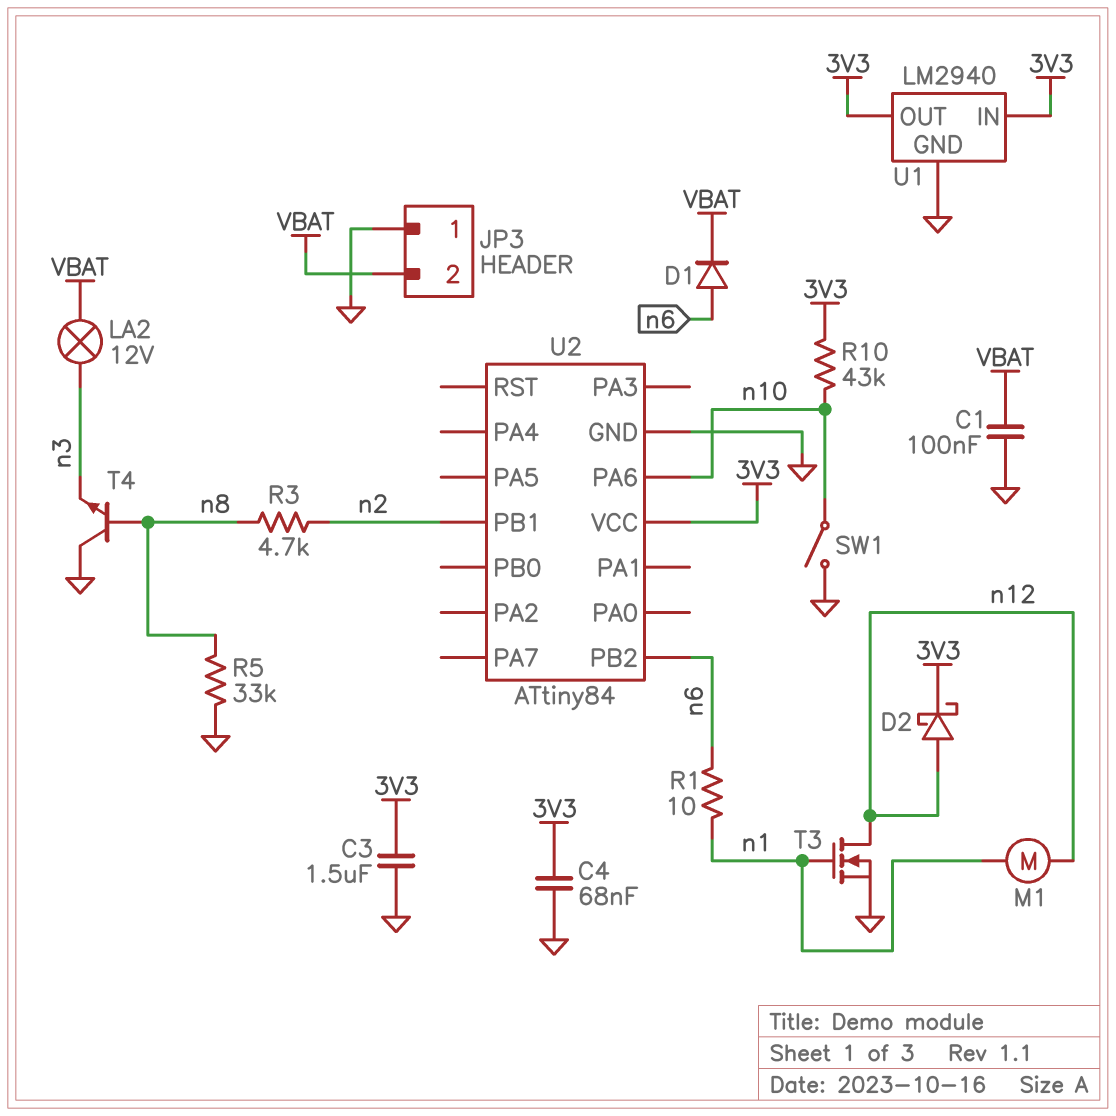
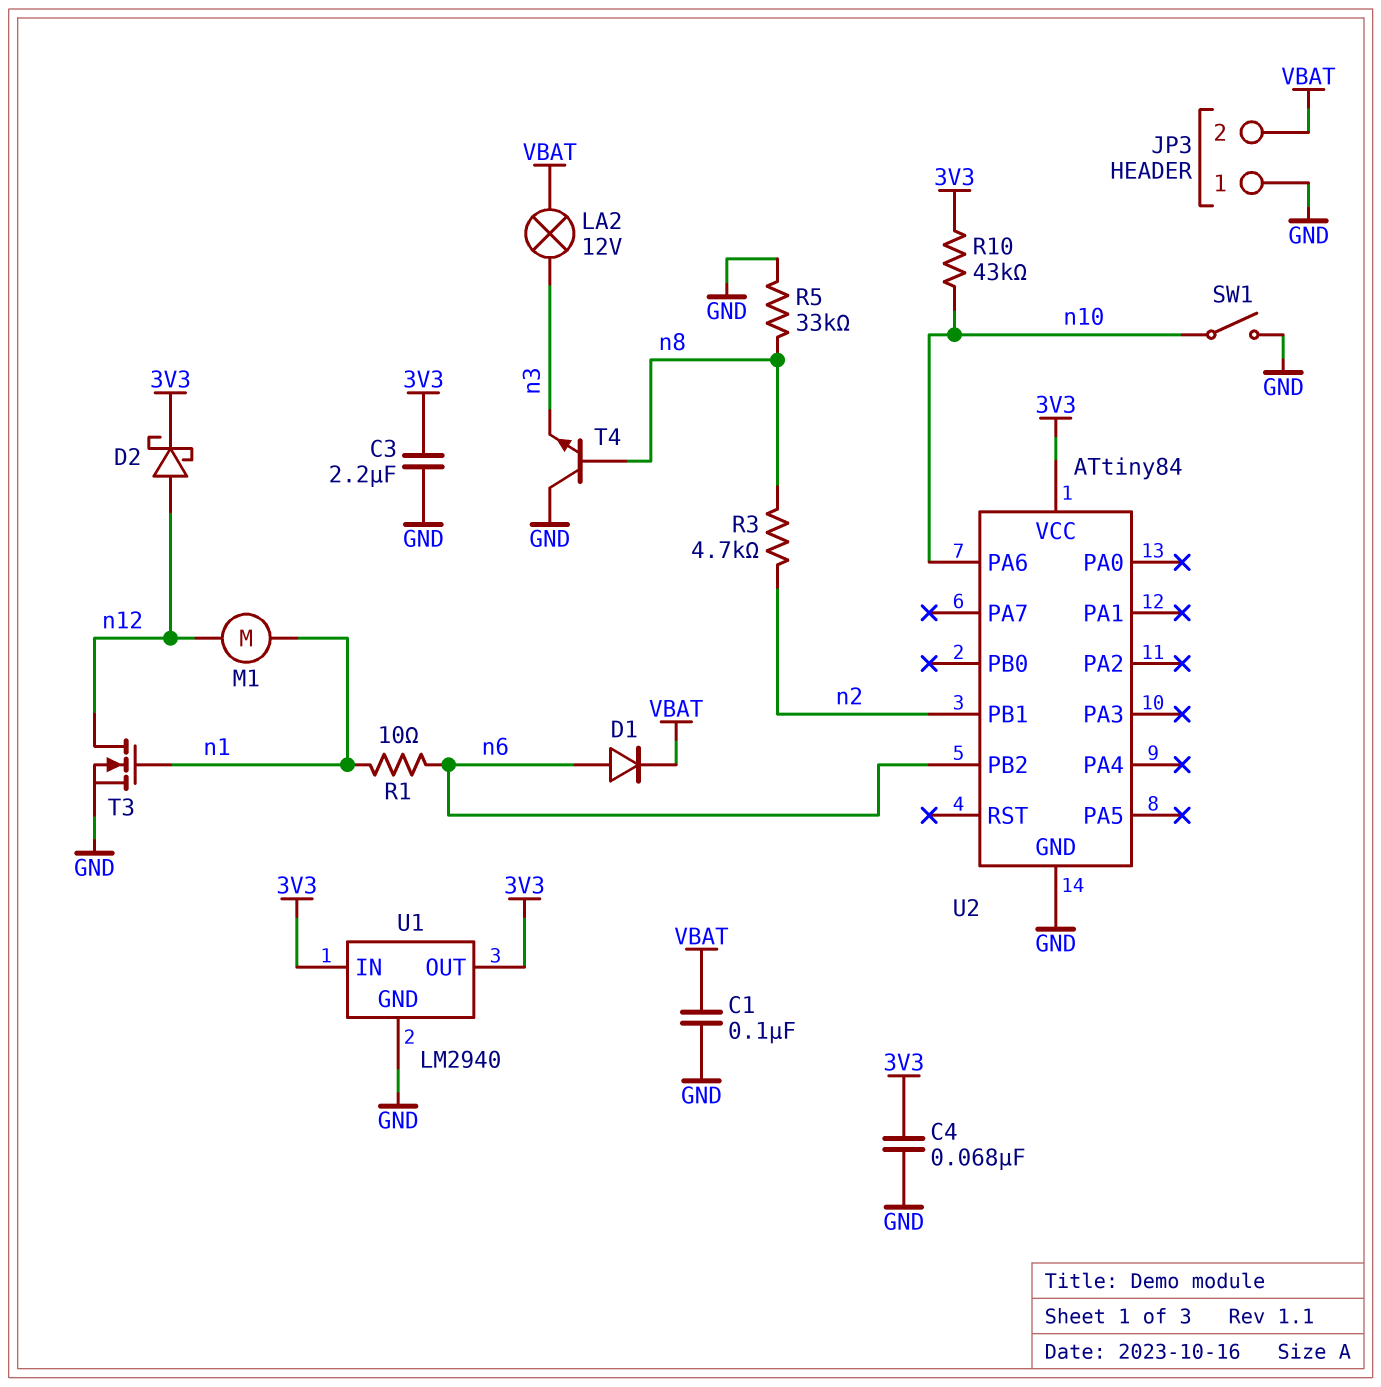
C3: 1.5uF (3V3, GND) -> 2.2uF (3V3, GND)

